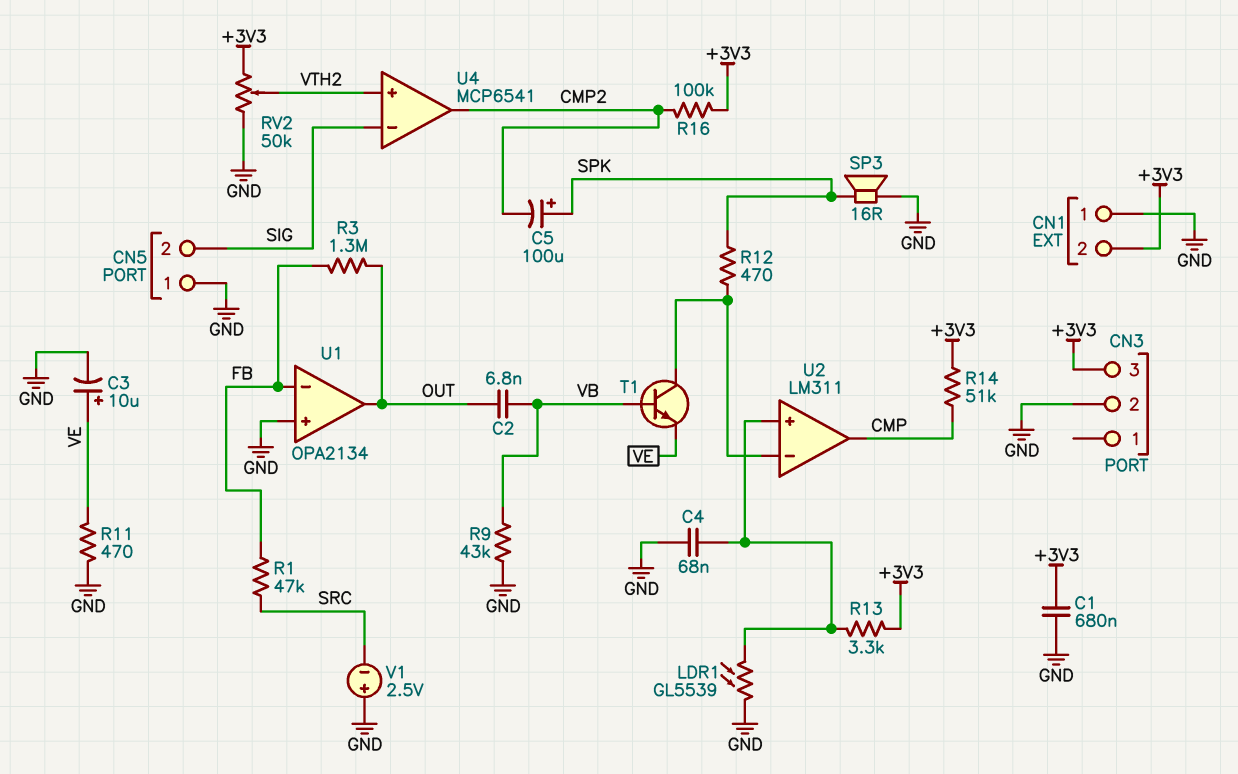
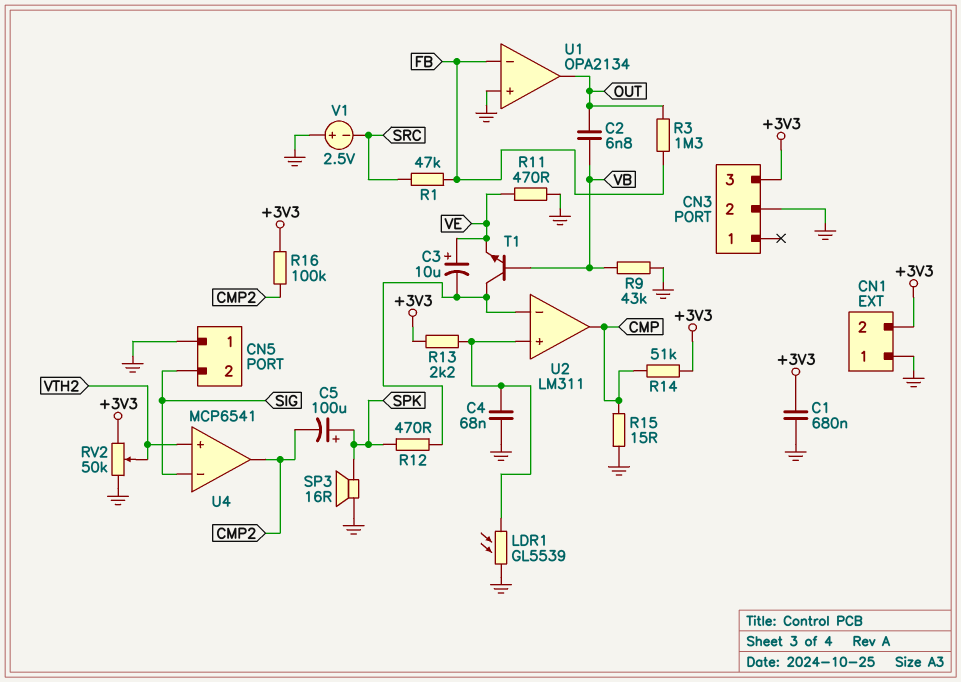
C3: 10uF (plus VE, minus GND) -> 10uF (plus VE, minus U2/in-)
R13: 3.3k (+3V3, U2/in+) -> 2.2k (+3V3, U2/in+)
R15: none -> 15 (CMP, GND)

